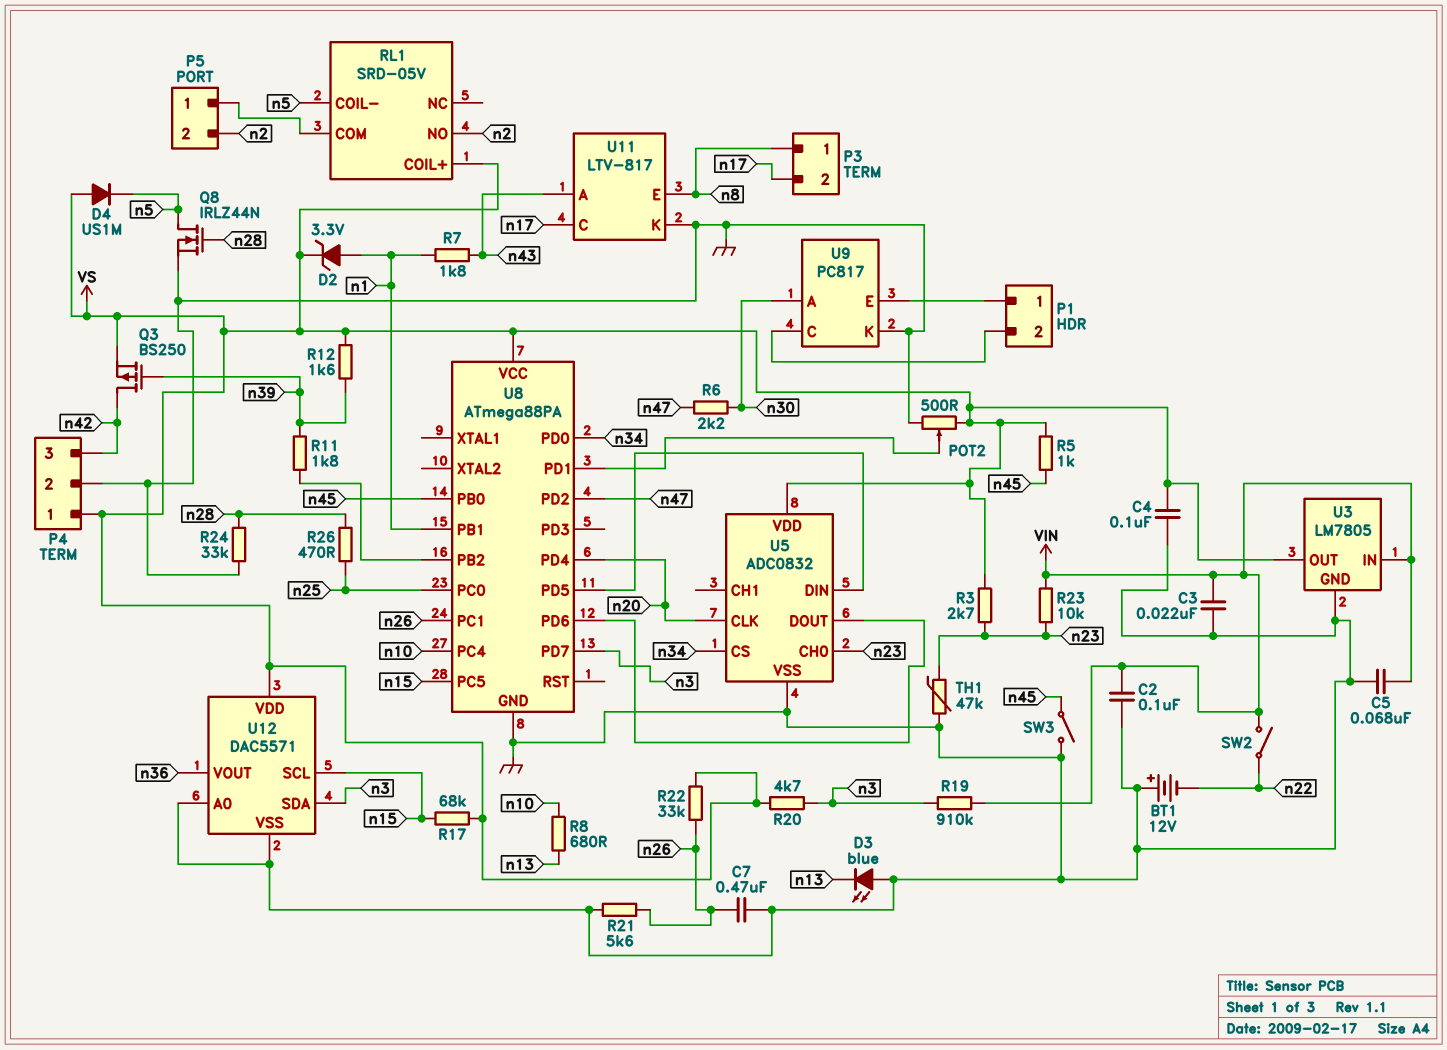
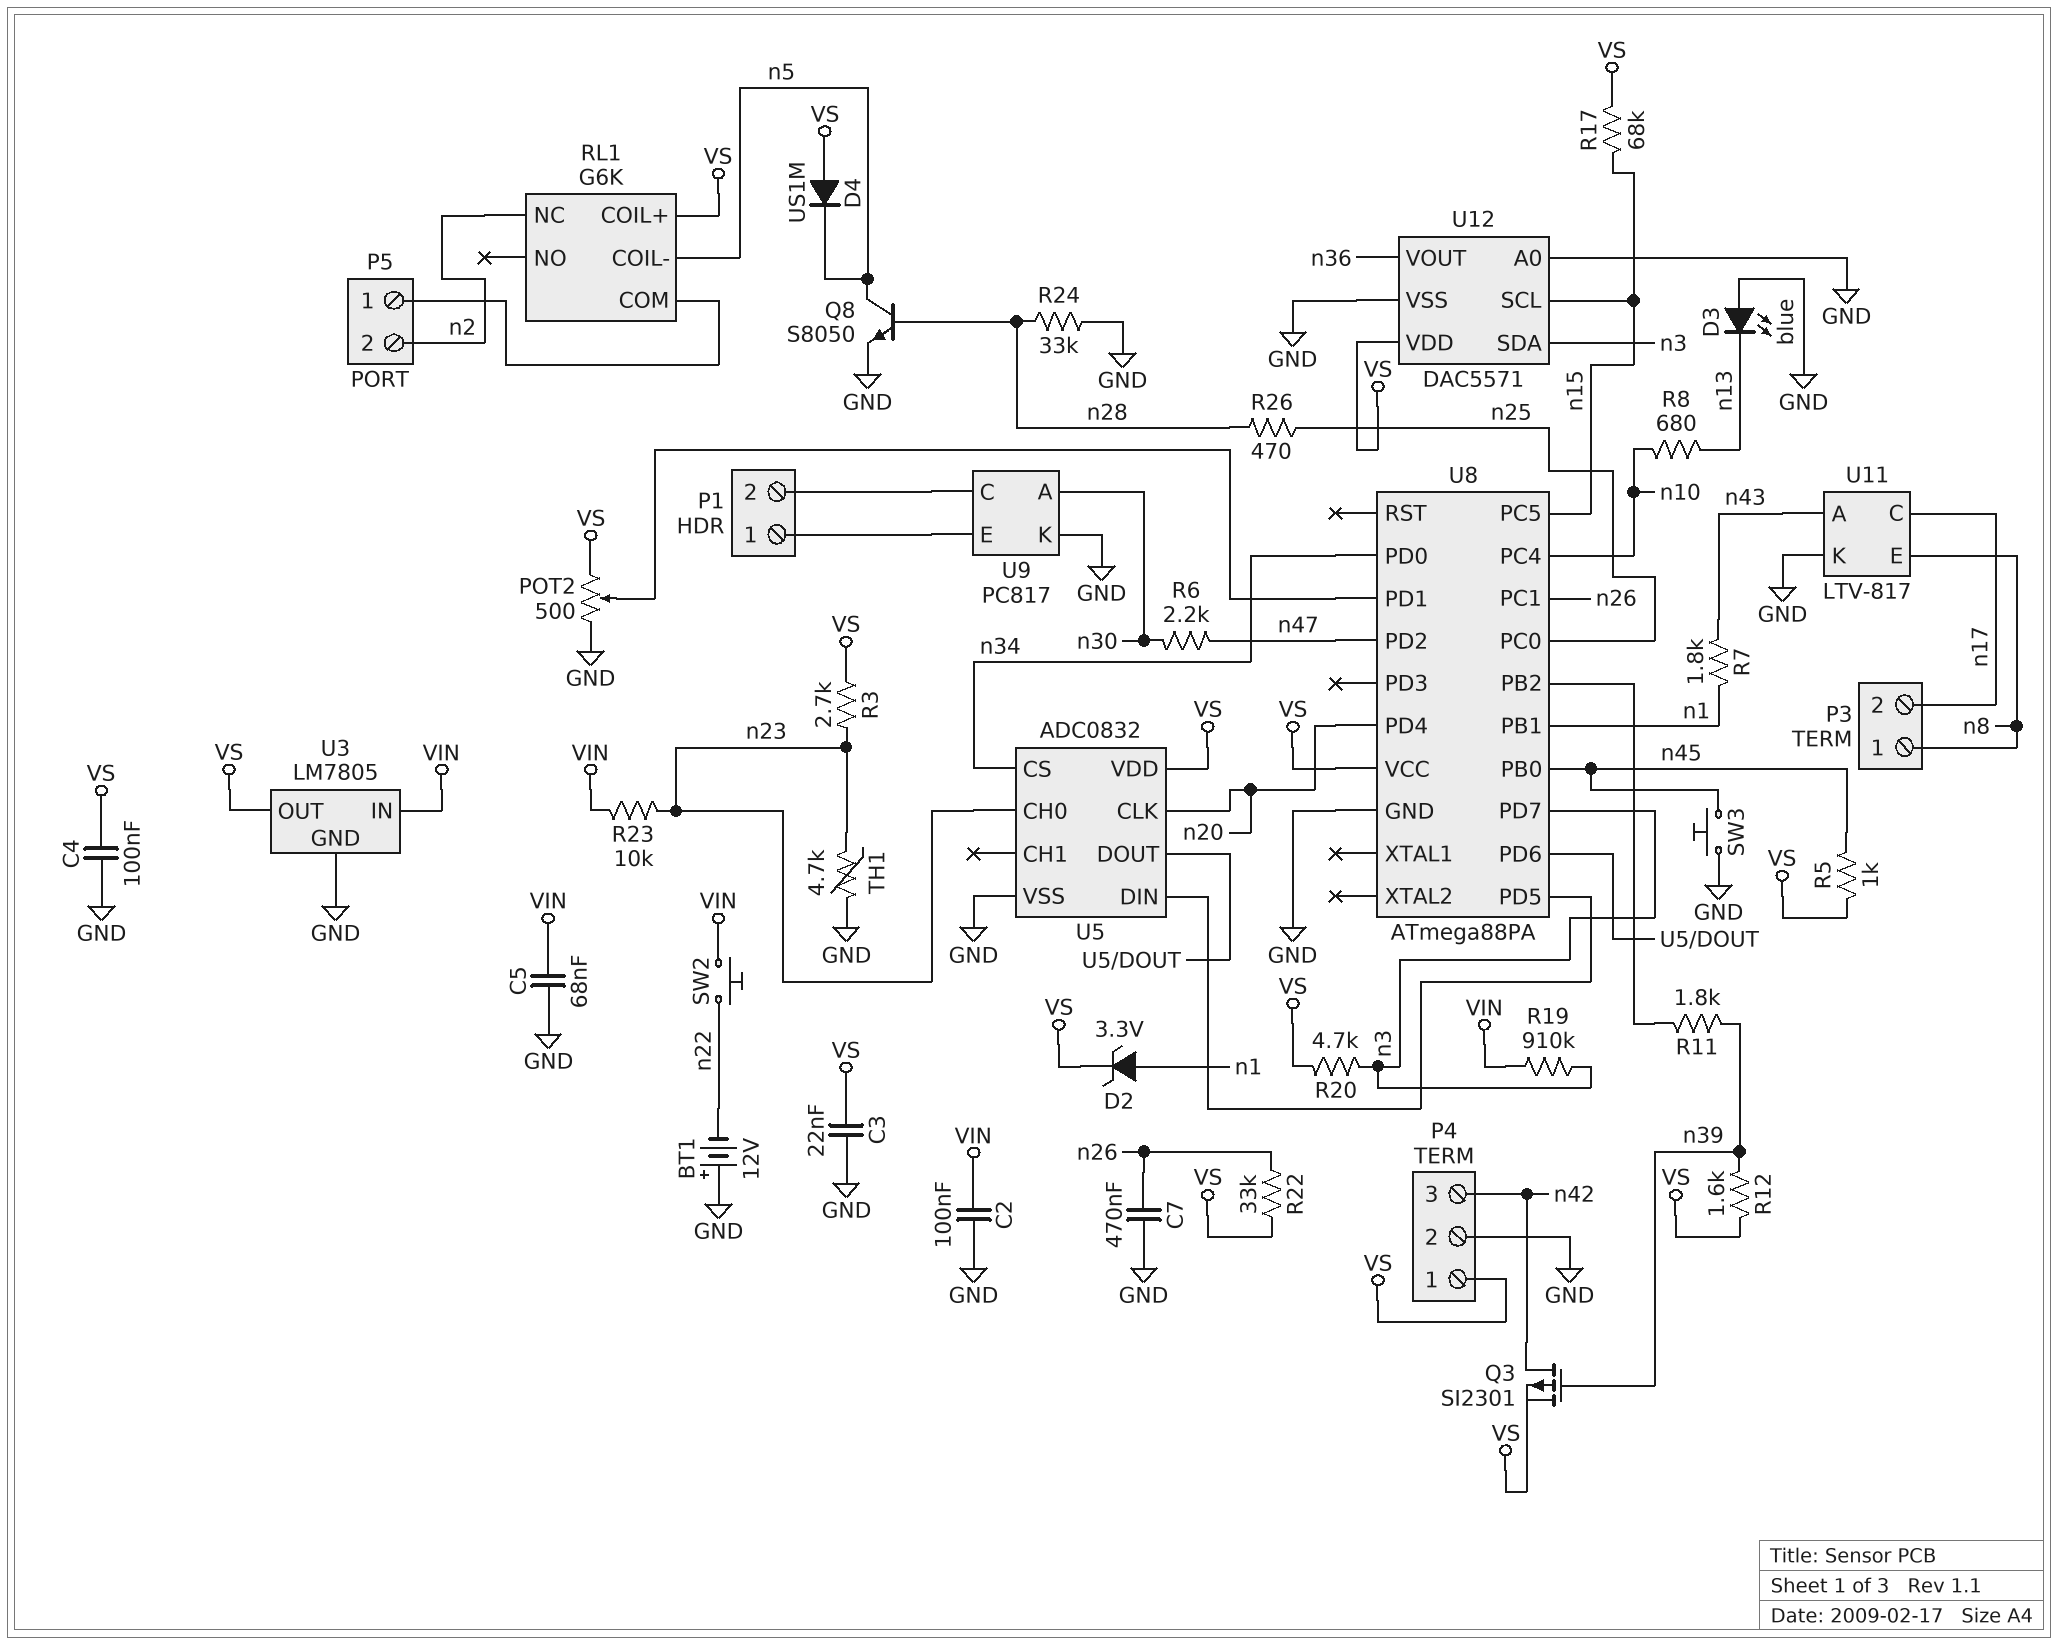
C3: 22nF (GND, VIN) -> 22nF (GND, VS)
Q3: PMOS BS250 (G n39, D n42, S VS) -> PMOS SI2301 (G n39, D n42, S VS)
Q8: NMOS IRLZ44N (G n28, D n5, S GND) -> NPN S8050 (B n28, C n5, E GND)
R21: 5.6k (GND, n26) -> none
RL1: SRD-05V -> G6K
RL1 pin NC: none -> n2
RL1 pin NO: n2 -> none
SW2: switch (VIN, n22) -> button (VIN, n22)
SW3: switch (GND, n45) -> button (GND, n45)
TH1: 47k (GND, n23) -> 4.7k (GND, n23)

